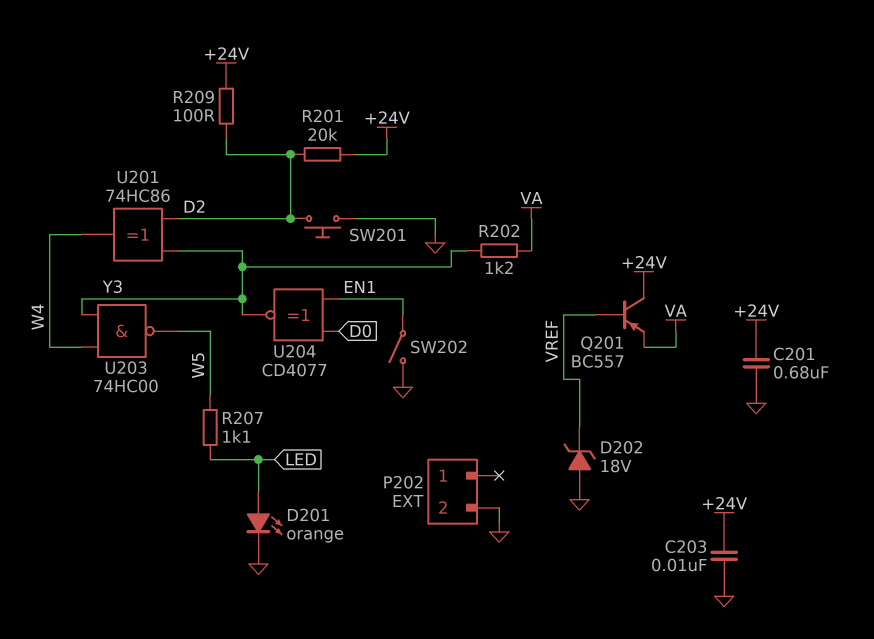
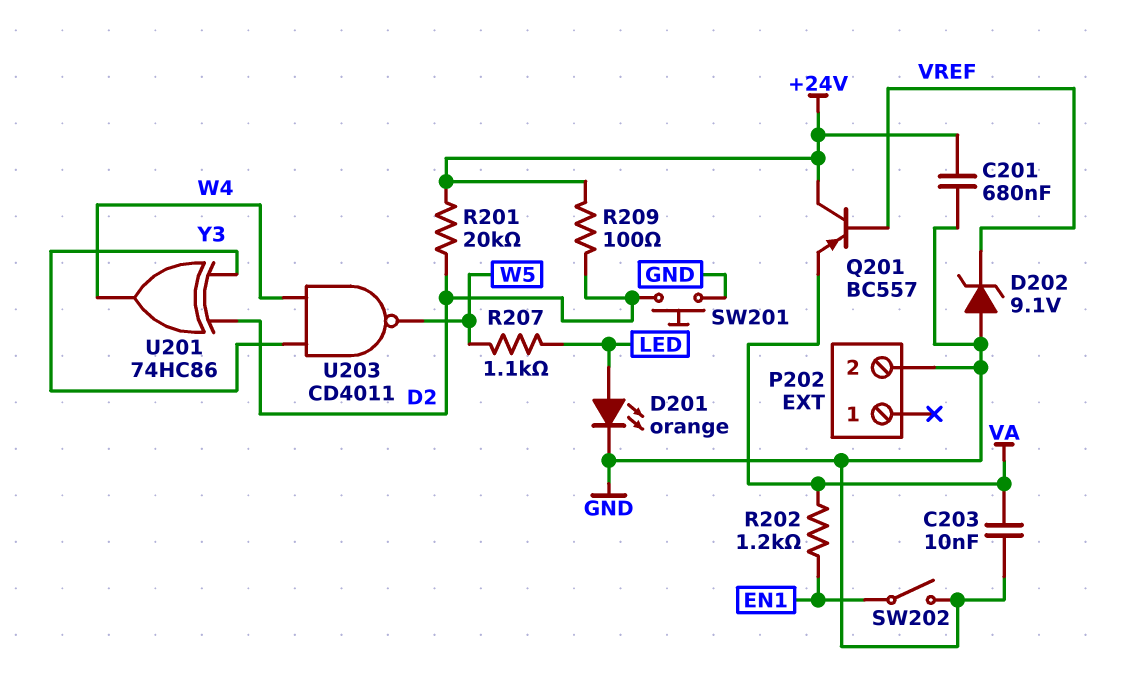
C203: 10nF (+24V, GND) -> 10nF (GND, VA)
D202: zener 18V (A GND, K VREF) -> zener 9.1V (A GND, K VREF)
R202: 1.2k (VA, Y3) -> 1.2k (EN1, VA)
U203: NAND 74HC00 (in W4, in Y3, out W5) -> NAND CD4011 (in W4, in Y3, out W5)
U204: XNOR CD4077 (in D0, in EN1, out Y3) -> none

